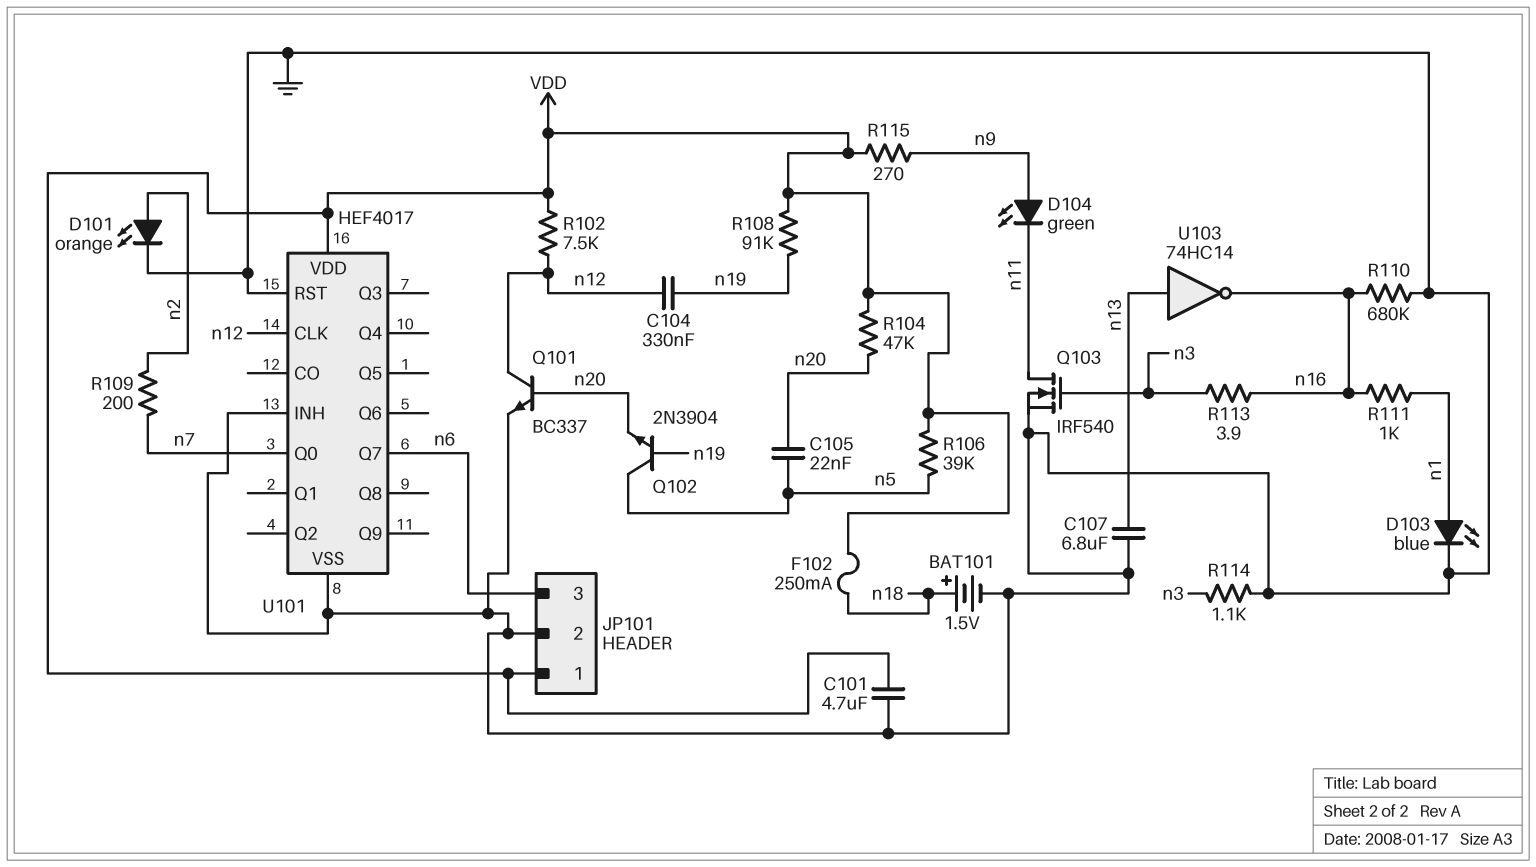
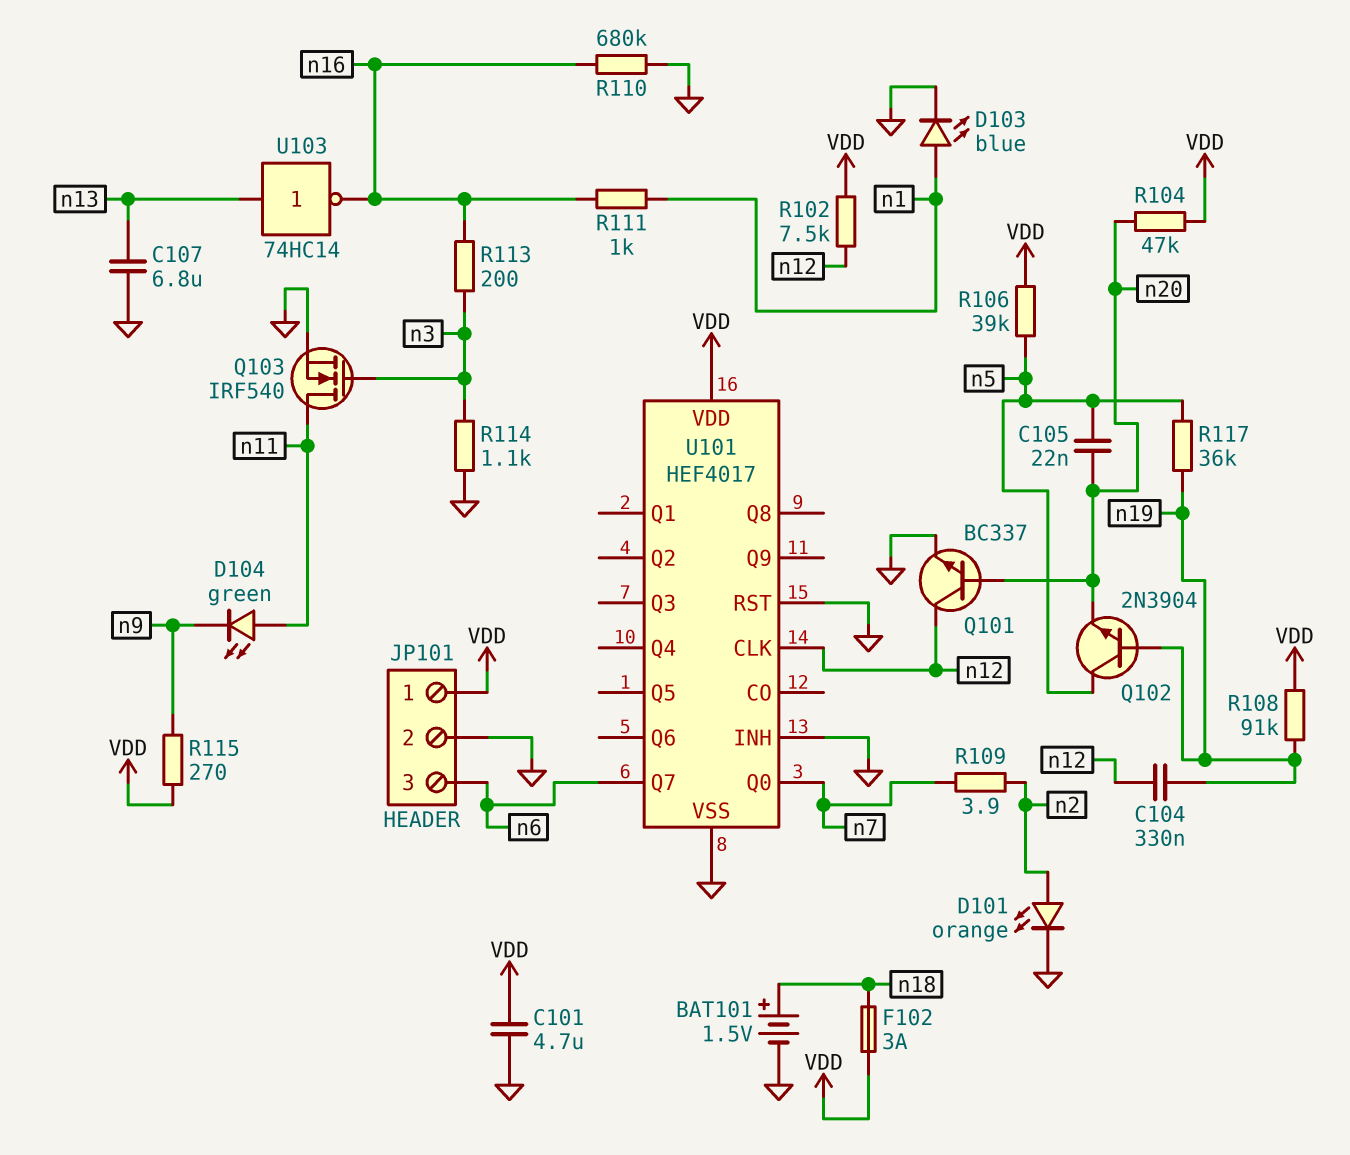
D104: LED green (A n9, K n11) -> LED green (A n11, K n9)
F102: 250mA (VDD, n18) -> 3A (VDD, n18)
R109: 200 (n2, n7) -> 3.9 (n2, n7)
R113: 3.9 (n3, n16) -> 200 (n3, n16)
R117: none -> 36k (n5, n19)

